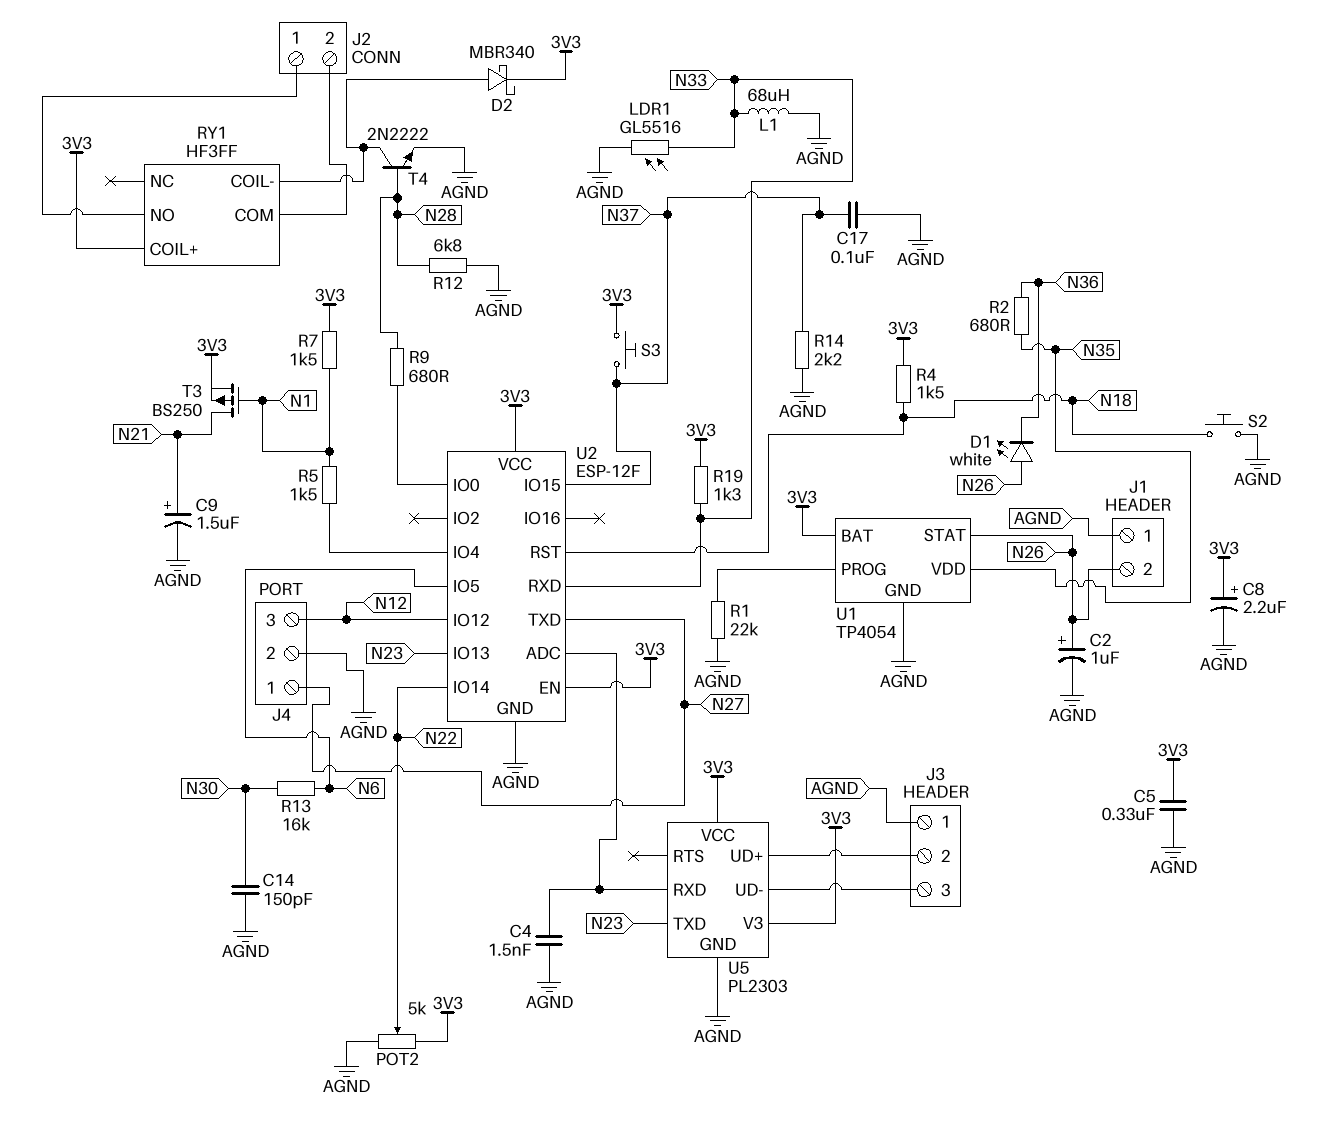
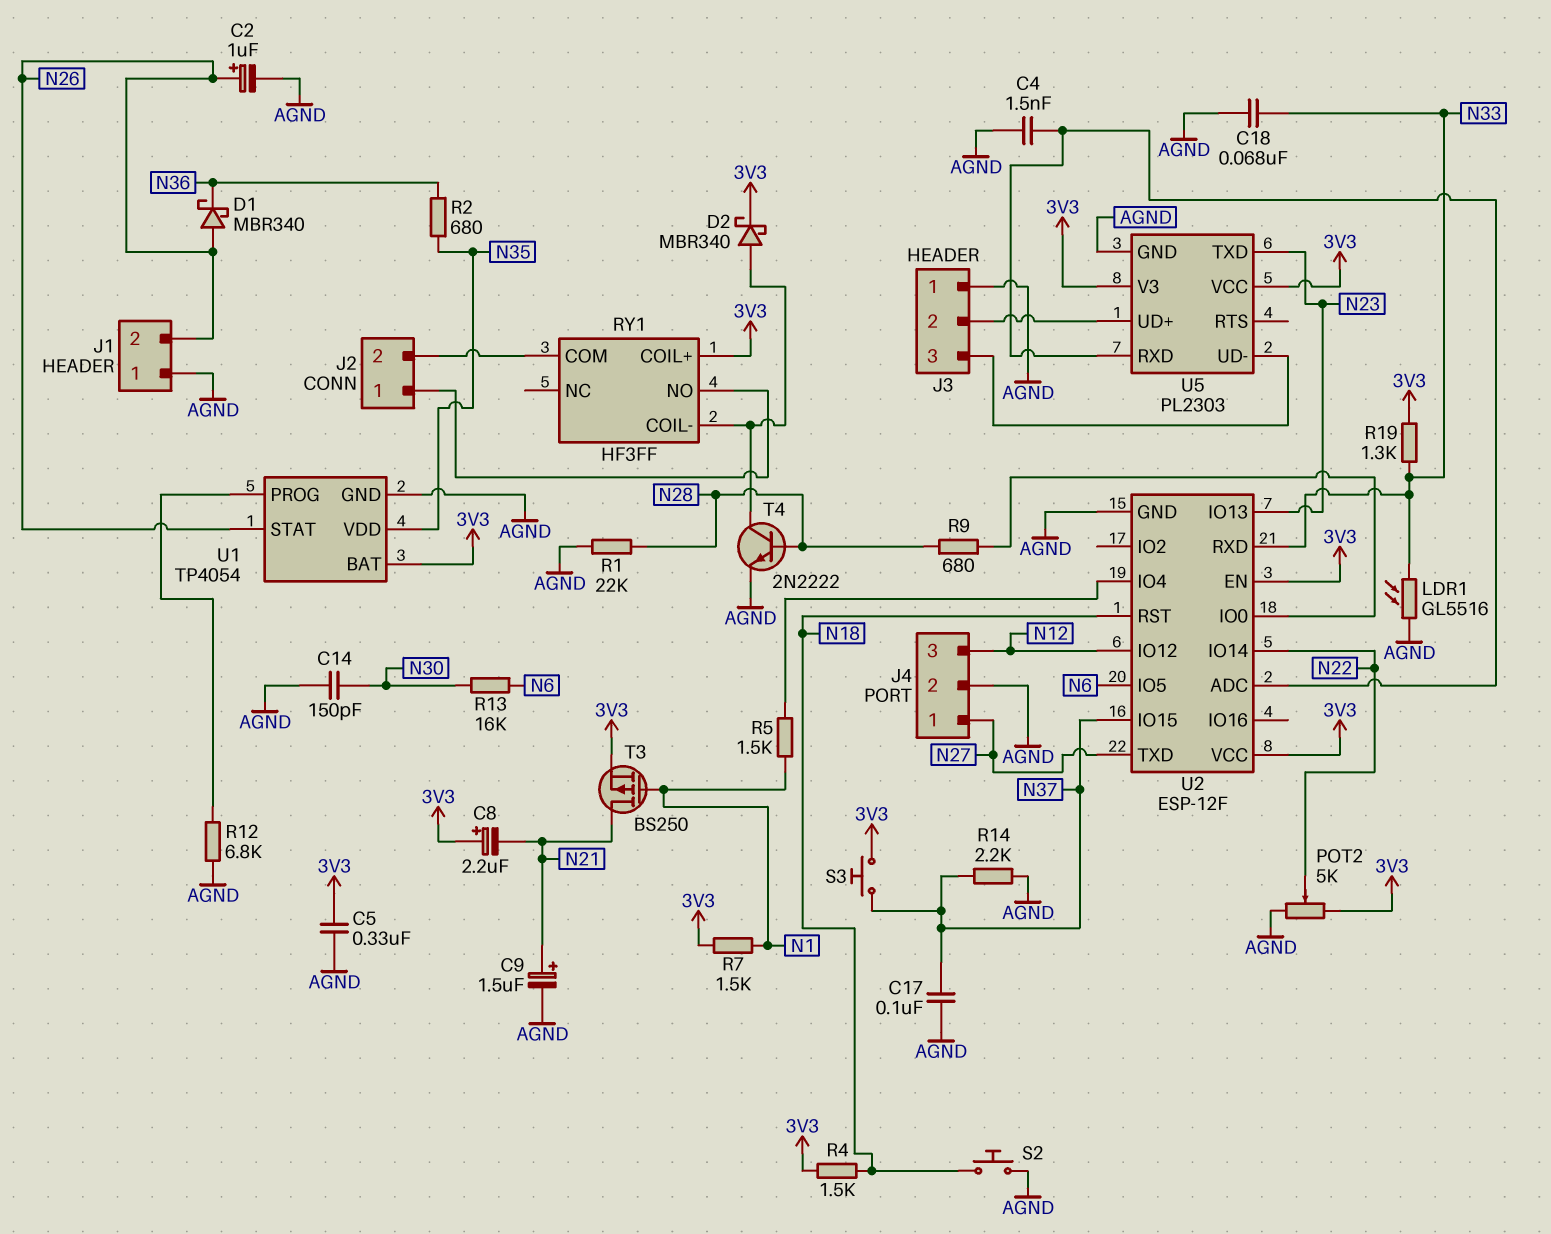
C8: 2.2uF (plus 3V3, minus AGND) -> 2.2uF (plus 3V3, minus N21)
C18: none -> 68nF (AGND, N33)
D1: LED white (A N26, K N36) -> schottky MBR340 (A N26, K N36)
L1: 68uH (AGND, N33) -> none
R1: 22k (AGND, U1/PROG) -> 22k (AGND, N28)
R12: 6.8k (AGND, N28) -> 6.8k (AGND, U1/PROG)

